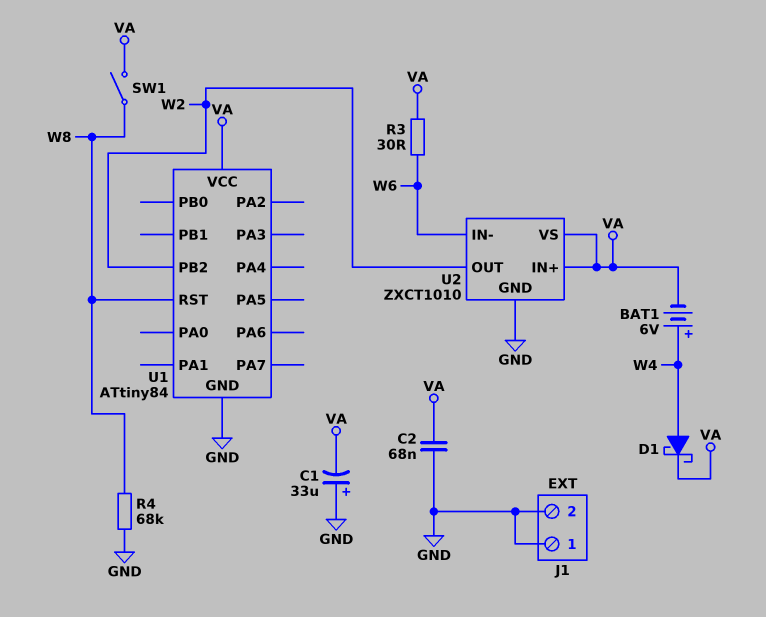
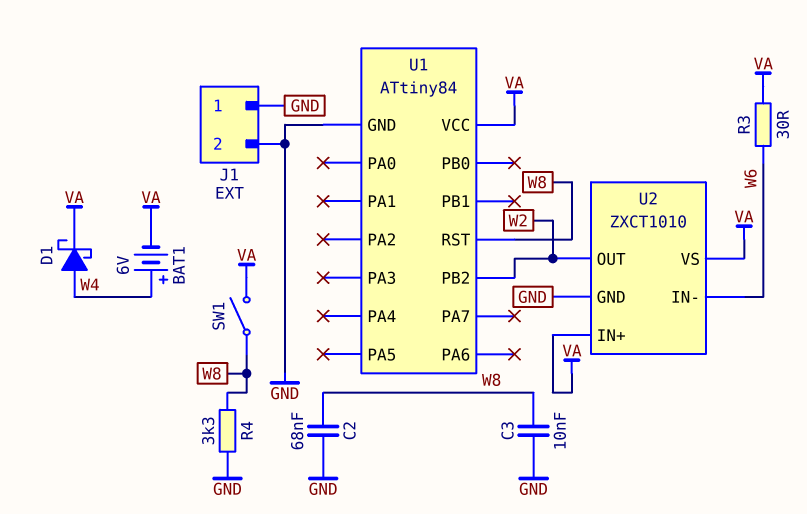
C1: 33uF (plus GND, minus VA) -> none
C2: 68nF (GND, VA) -> 68nF (GND, W8)
C3: none -> 10nF (GND, W8)
R4: 68k (GND, W8) -> 3.3k (GND, W8)

